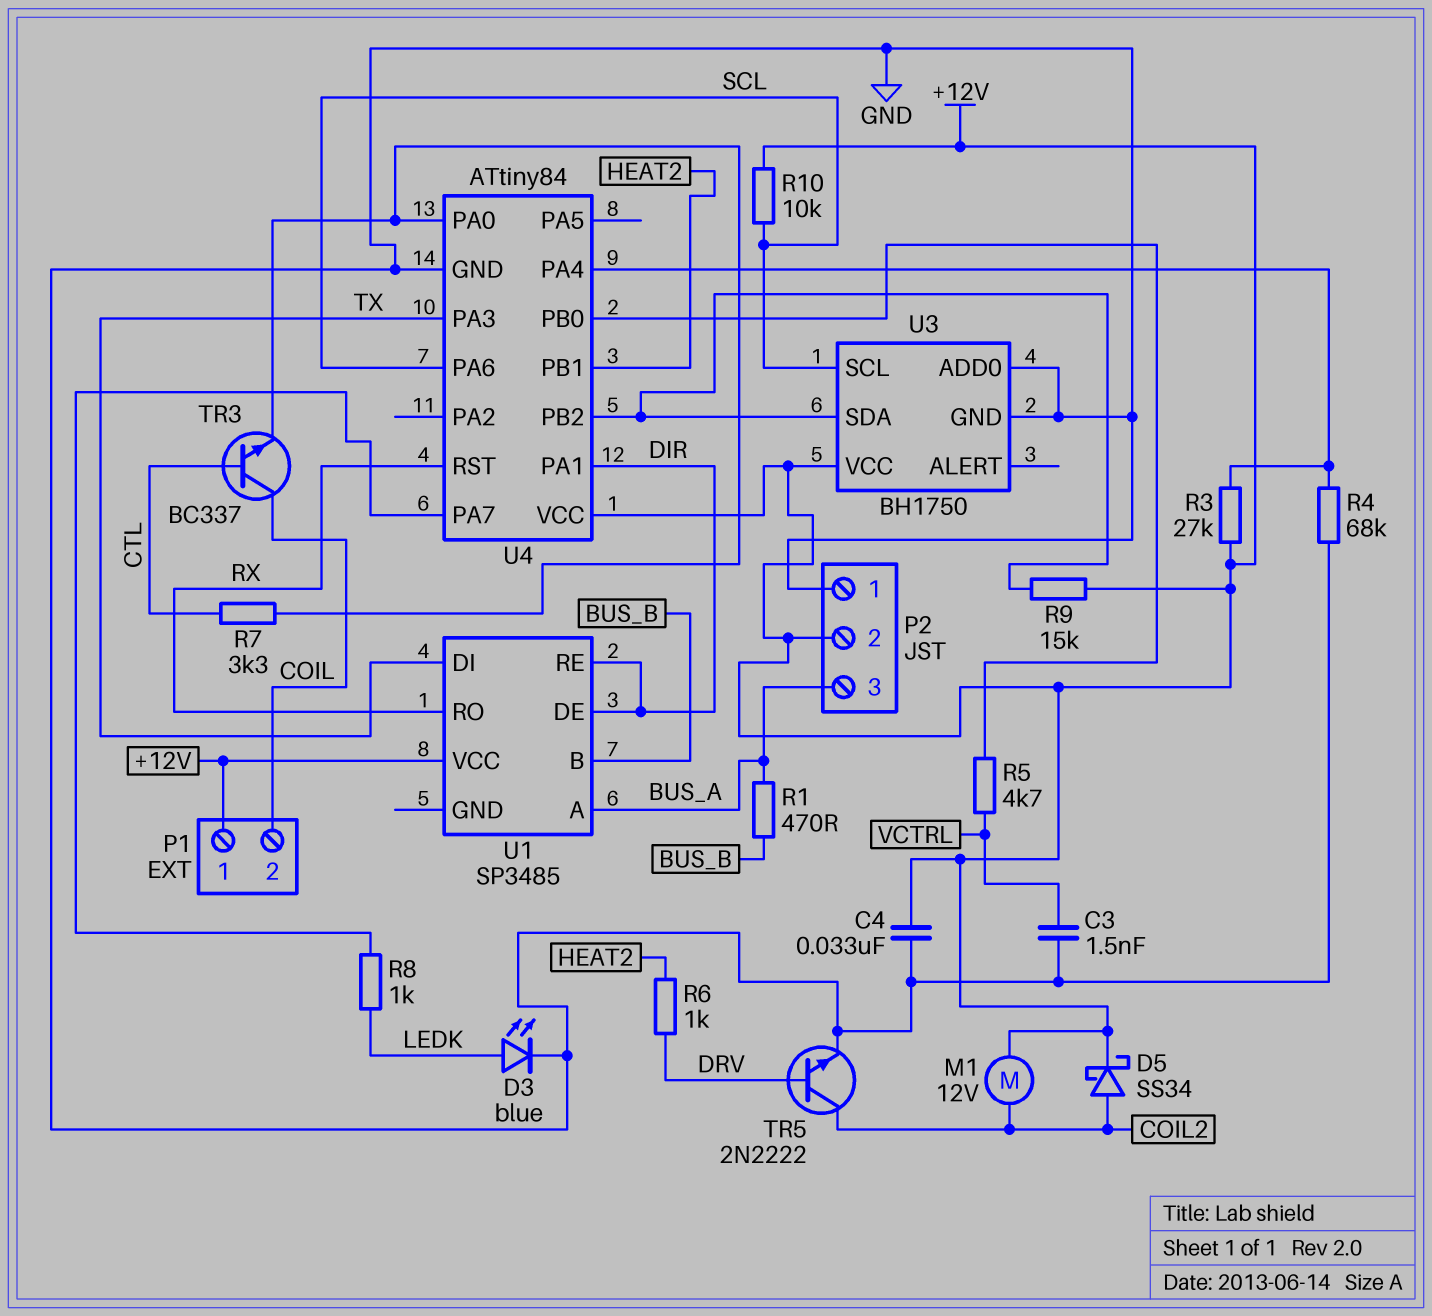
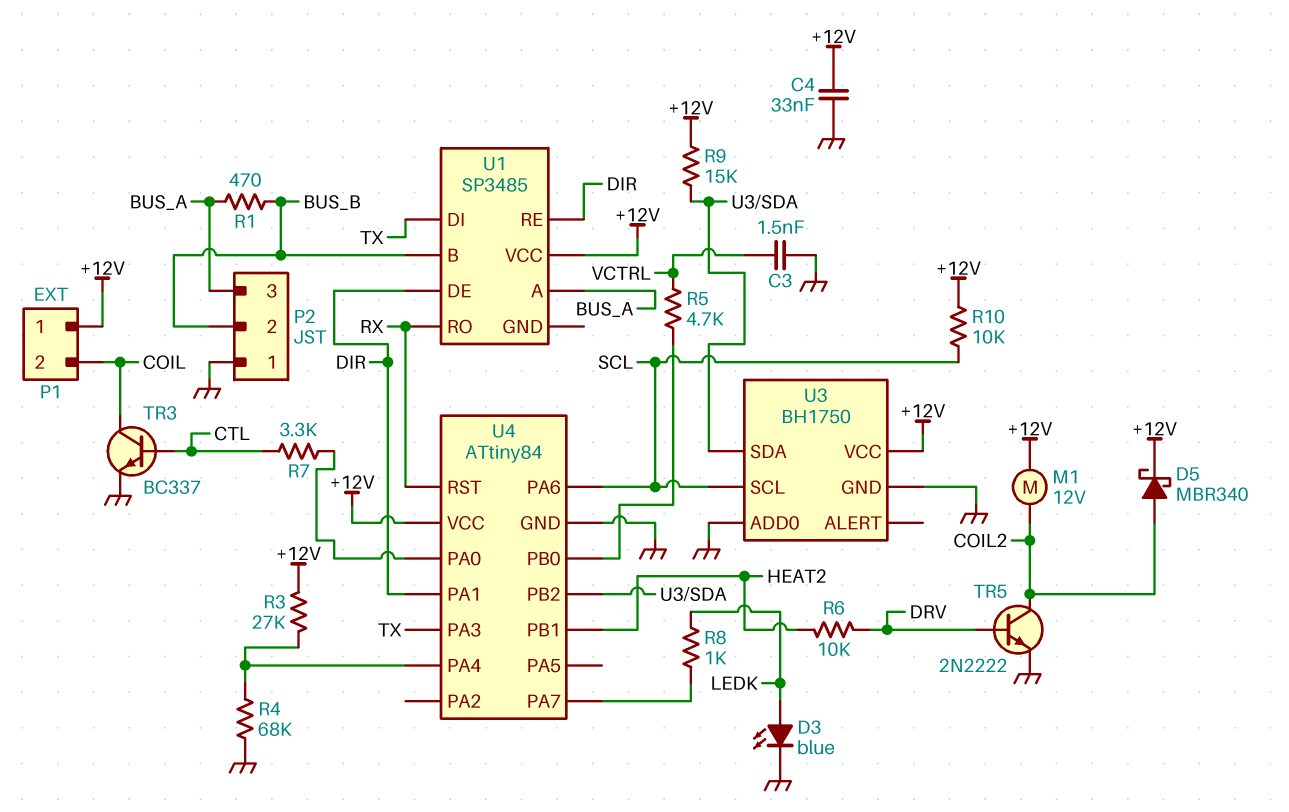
D5: schottky SS34 (A COIL2, K +12V) -> schottky MBR340 (A COIL2, K +12V)
P2 pin 2: +12V -> BUS_B
R6: 1k (DRV, HEAT2) -> 10k (DRV, HEAT2)
TR3: NPN BC337 (B CTL, C COIL, E U4/PA0) -> NPN BC337 (B CTL, C COIL, E GND)

